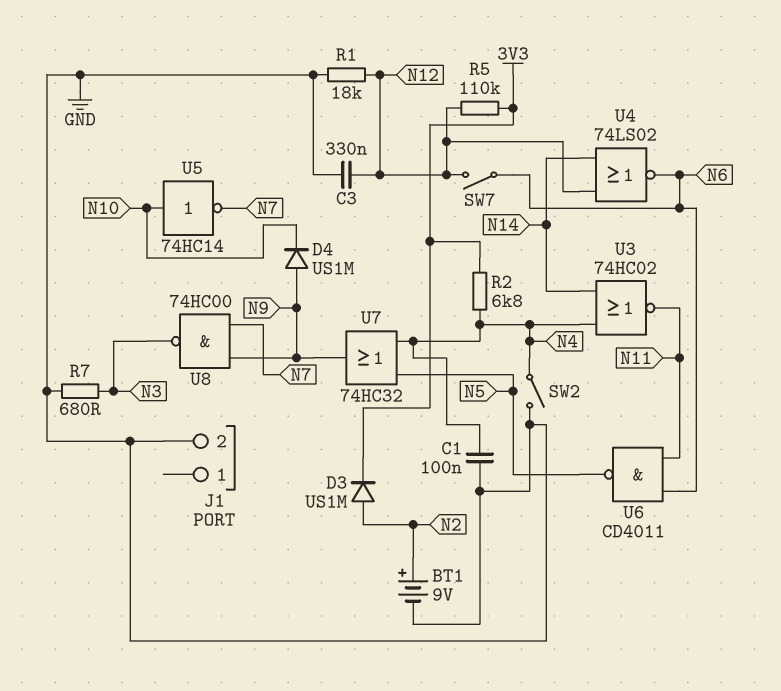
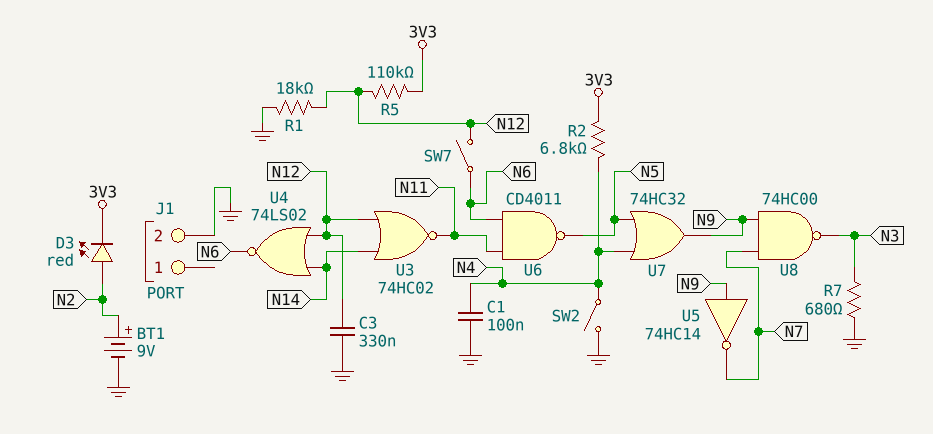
D3: diode US1M (A N2, K 3V3) -> LED red (A N2, K 3V3)
D4: diode US1M (A N9, K N10) -> none
U3: NOR 74HC02 (in N4, in N14, out N11) -> NOR 74HC02 (in N12, in N14, out N11)
U5: NOT 74HC14 (in N10, out N7) -> NOT 74HC14 (in N9, out N7)

